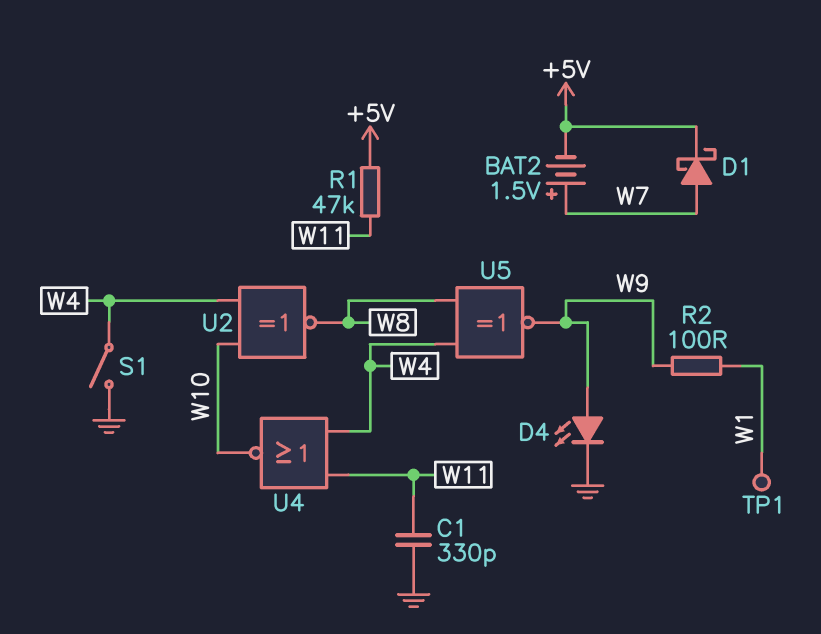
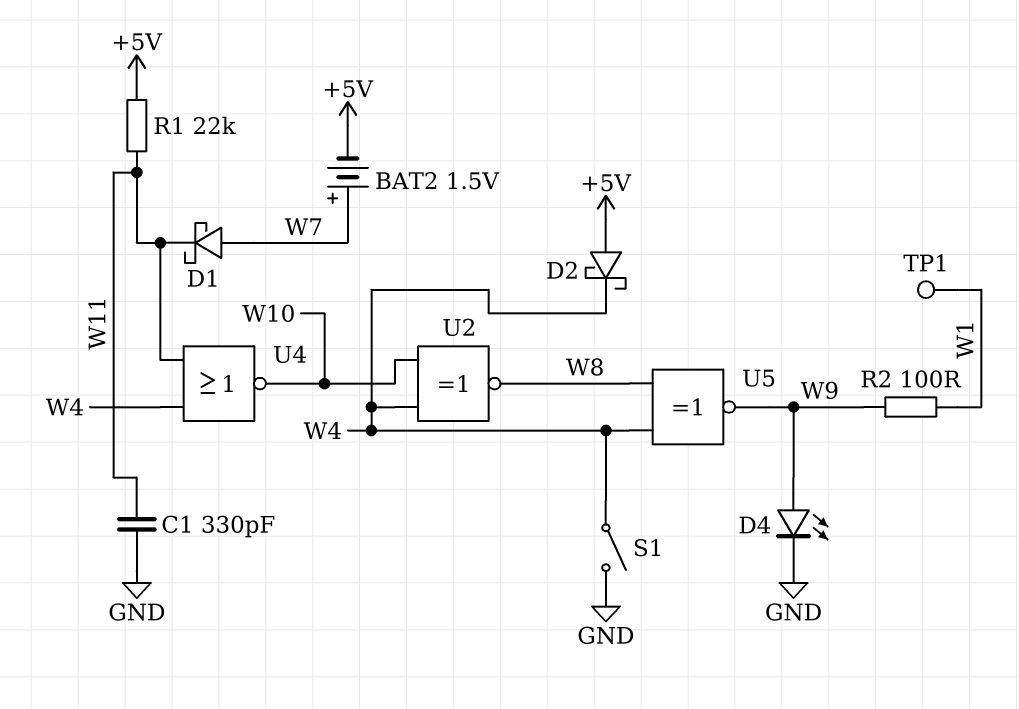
D1: schottky (A W7, K +5V) -> schottky (A W7, K W11)
D2: none -> schottky (A +5V, K W4)
R1: 47k (+5V, W11) -> 22k (+5V, W11)

